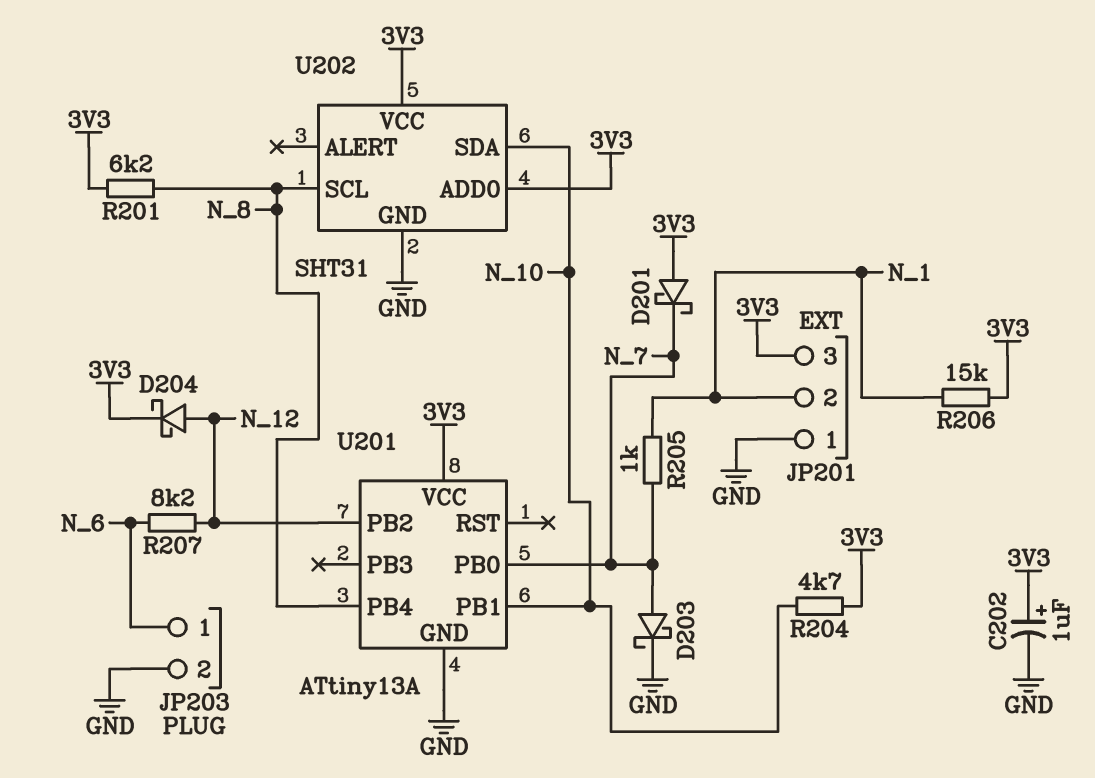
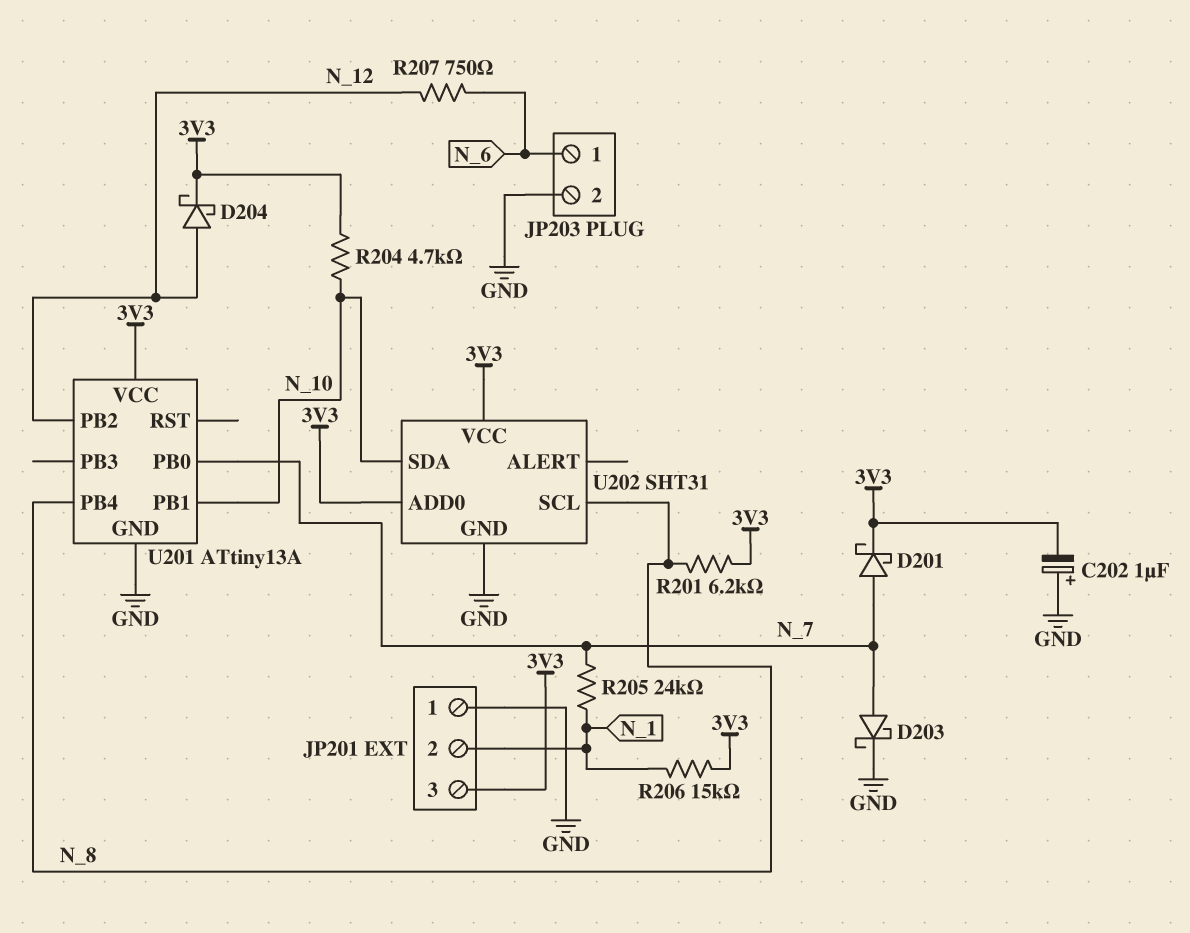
C202: 1uF (plus 3V3, minus GND) -> 1uF (plus GND, minus 3V3)
D201: schottky (A 3V3, K N_7) -> schottky (A N_7, K 3V3)
R205: 1k (N_1, N_7) -> 24k (N_1, N_7)
R207: 8.2k (N_6, N_12) -> 750 (N_6, N_12)

